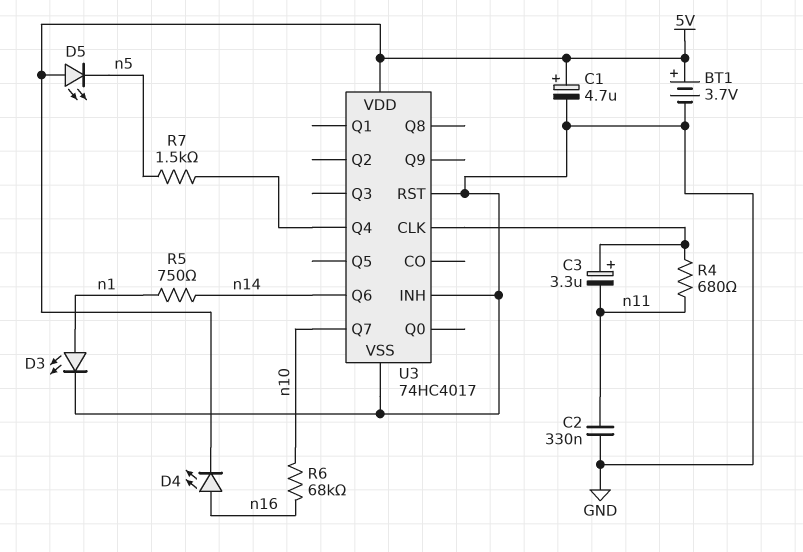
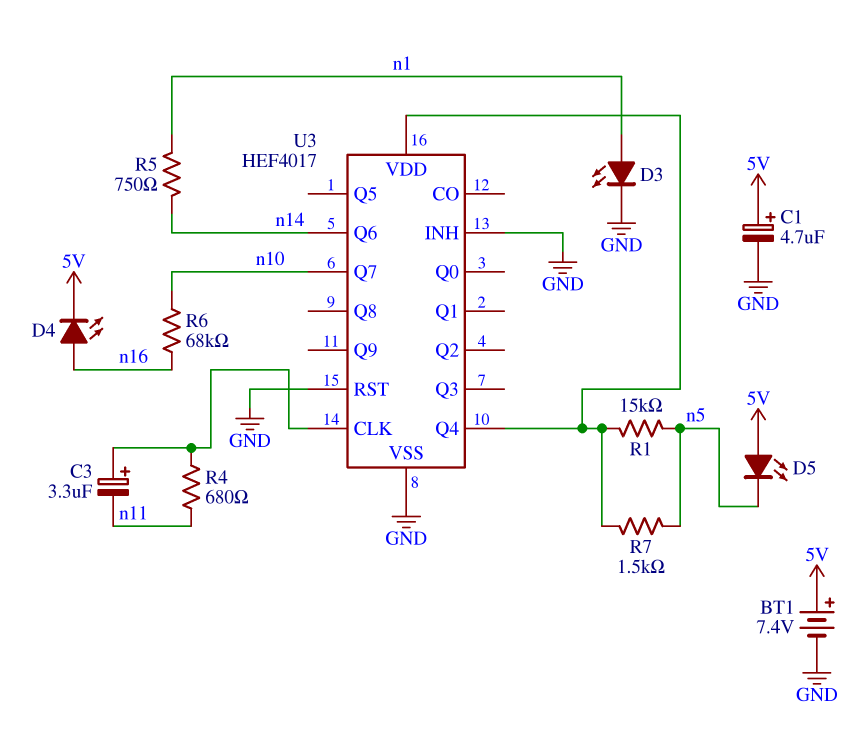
BT1: 3.7V (plus 5V, minus GND) -> 7.4V (plus 5V, minus GND)
C2: 330nF (GND, n11) -> none
R1: none -> 15k (U3/Q4, n5)
U3: 74HC4017 -> HEF4017
U3 pin VDD: 5V -> U3/Q4

